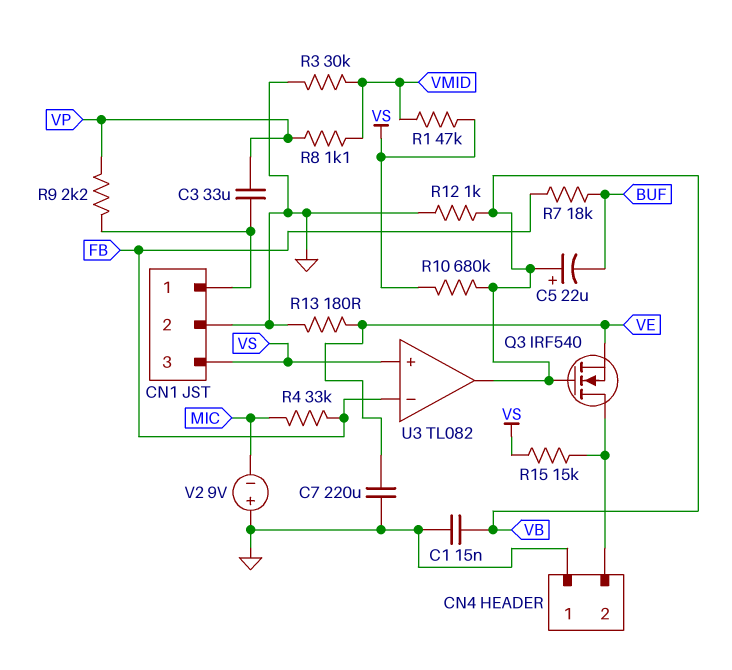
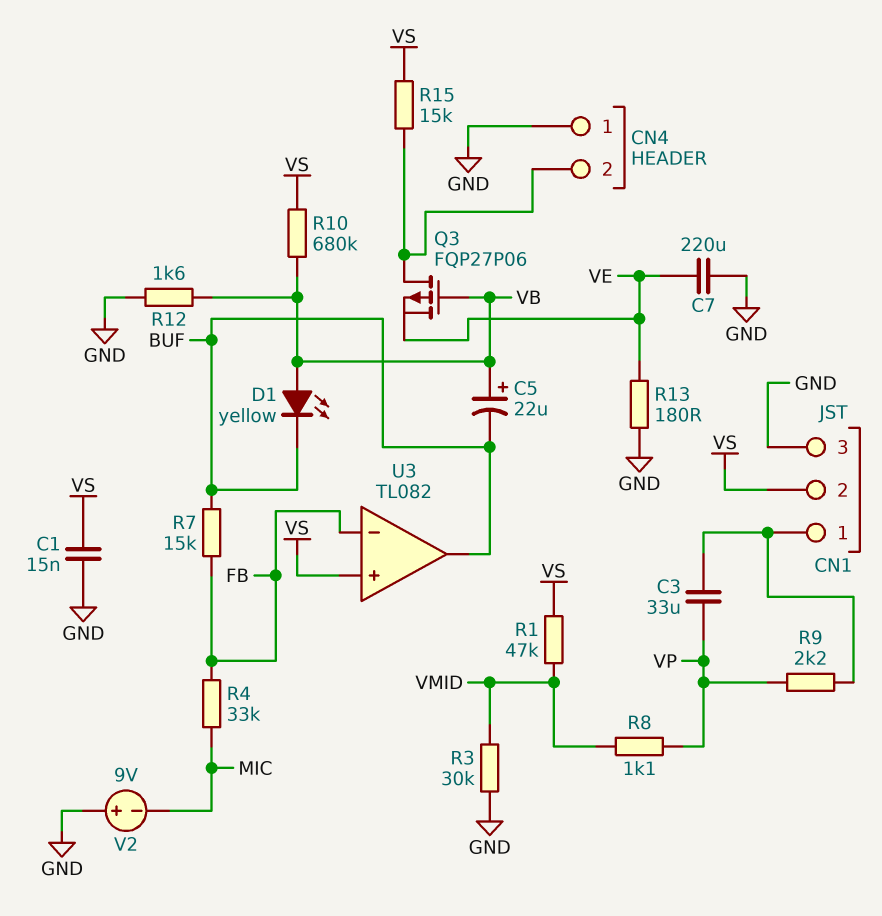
C1: 15nF (GND, VB) -> 15nF (GND, VS)
CN1 pin 2: GND -> VS
CN1 pin 3: VS -> GND
D1: none -> LED yellow (A VB, K BUF)
Q3: NMOS IRF540 (G VB, D CN4/2, S VE) -> PMOS FQP27P06 (G VB, D CN4/2, S VE)
R7: 18k (BUF, FB) -> 15k (BUF, FB)
R12: 1k (GND, VB) -> 1.6k (GND, VB)
U3 pin out: VB -> BUF

